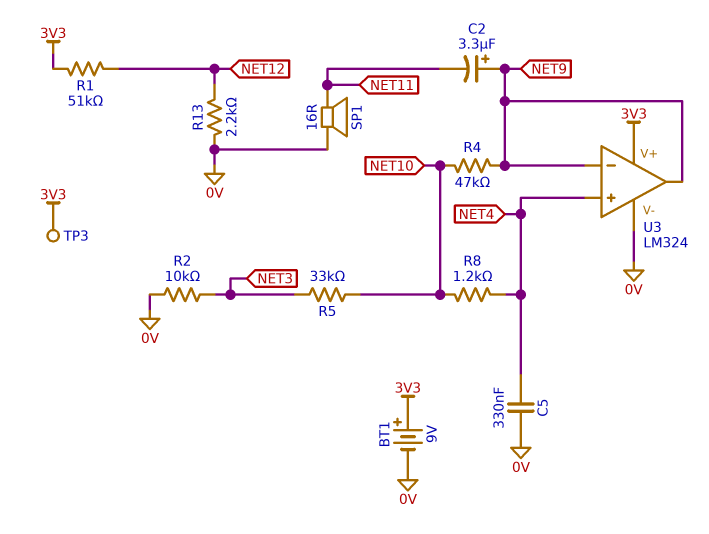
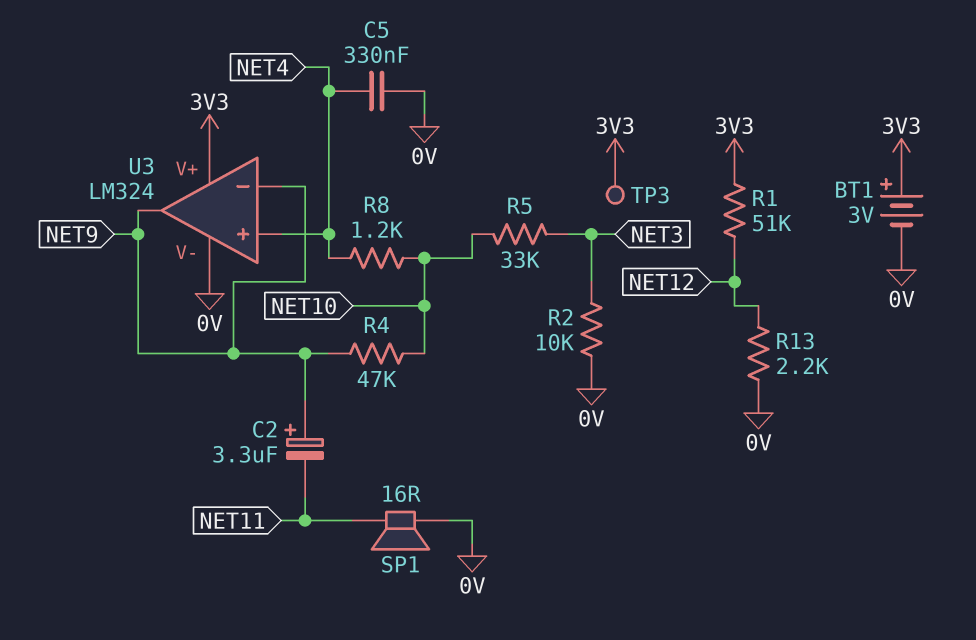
BT1: 9V (plus 3V3, minus 0V) -> 3V (plus 3V3, minus 0V)

